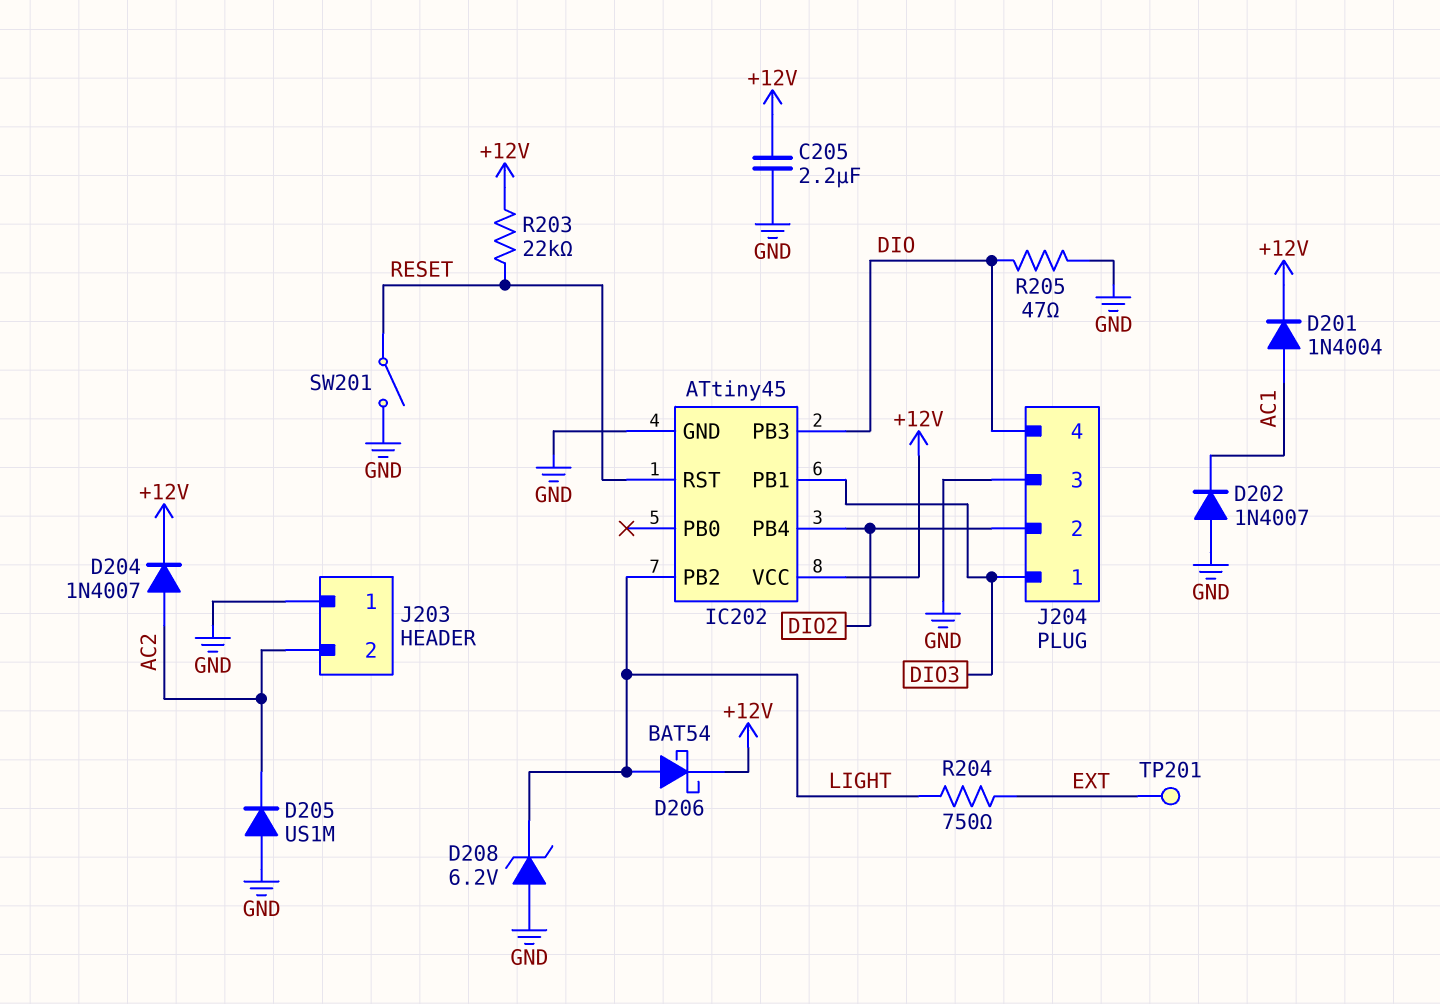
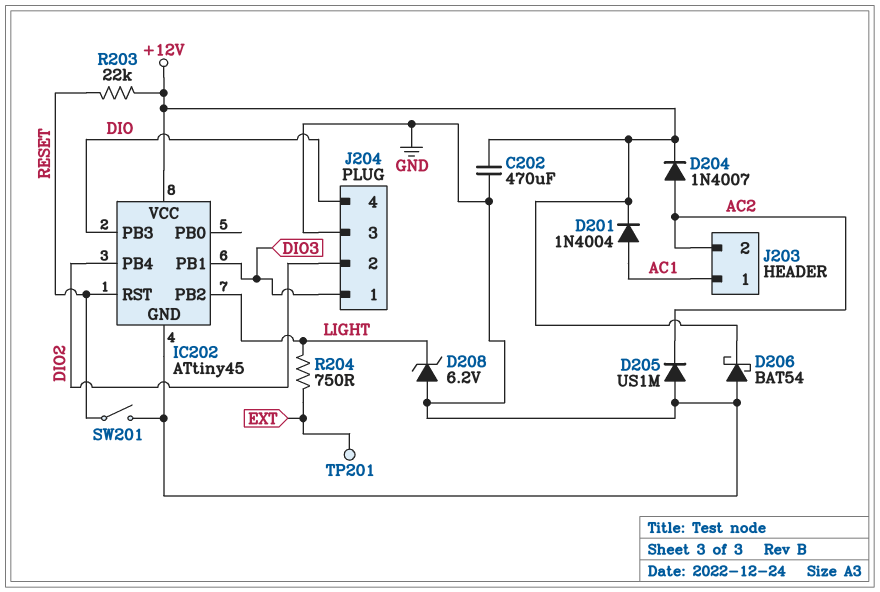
C202: none -> 470uF (+12V, GND)
C205: 2.2uF (+12V, GND) -> none
D202: diode 1N4007 (A GND, K AC1) -> none
D206: schottky BAT54 (A LIGHT, K +12V) -> schottky BAT54 (A GND, K +12V)
J203 pin 1: GND -> AC1
R205: 47 (DIO, GND) -> none

